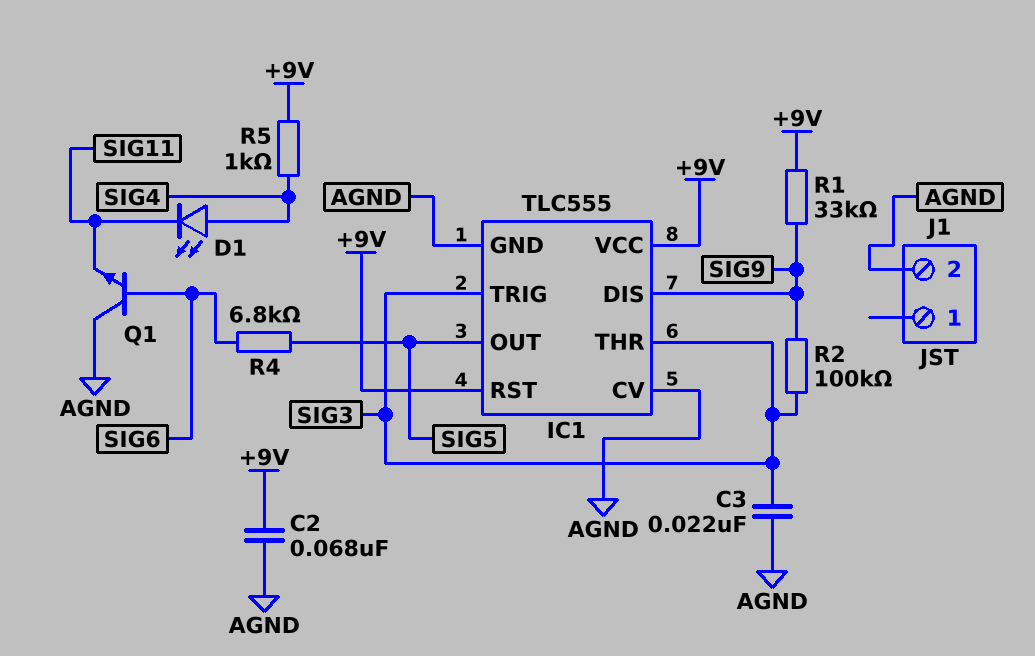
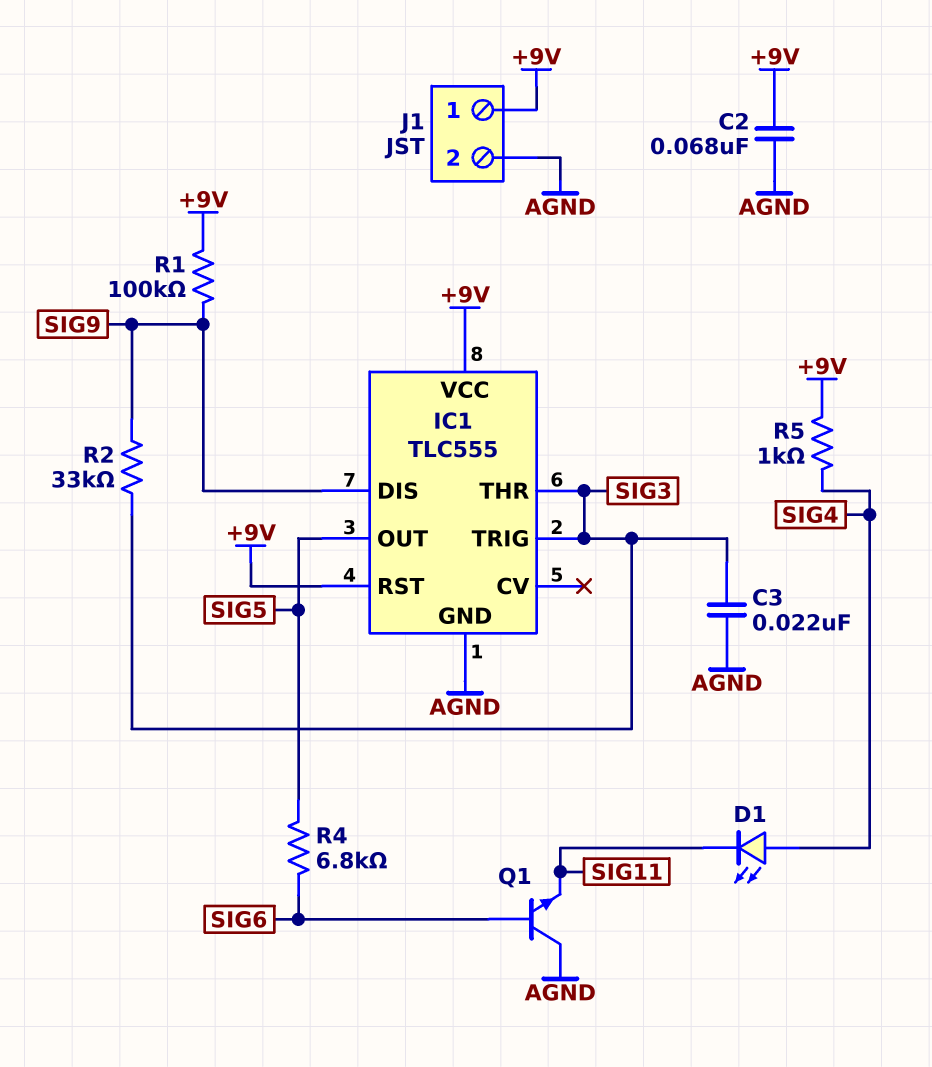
IC1 pin CV: AGND -> none
J1 pin 1: none -> +9V
R1: 33k (+9V, SIG9) -> 100k (+9V, SIG9)
R2: 100k (SIG3, SIG9) -> 33k (SIG3, SIG9)

